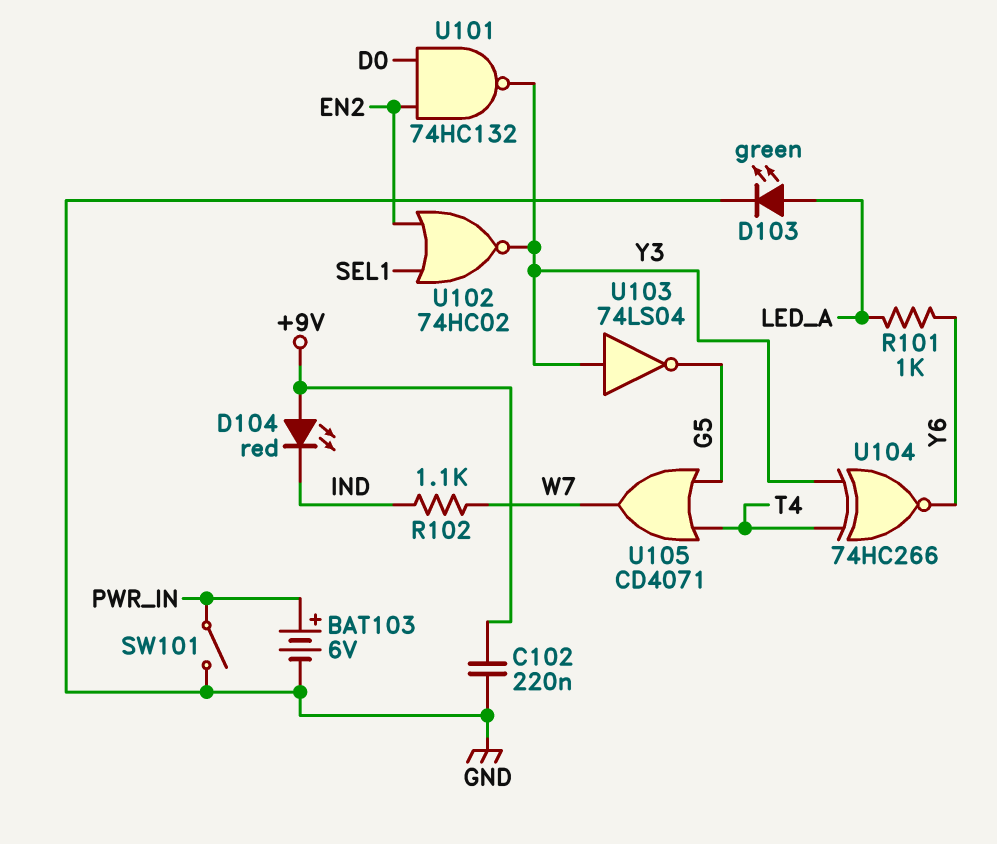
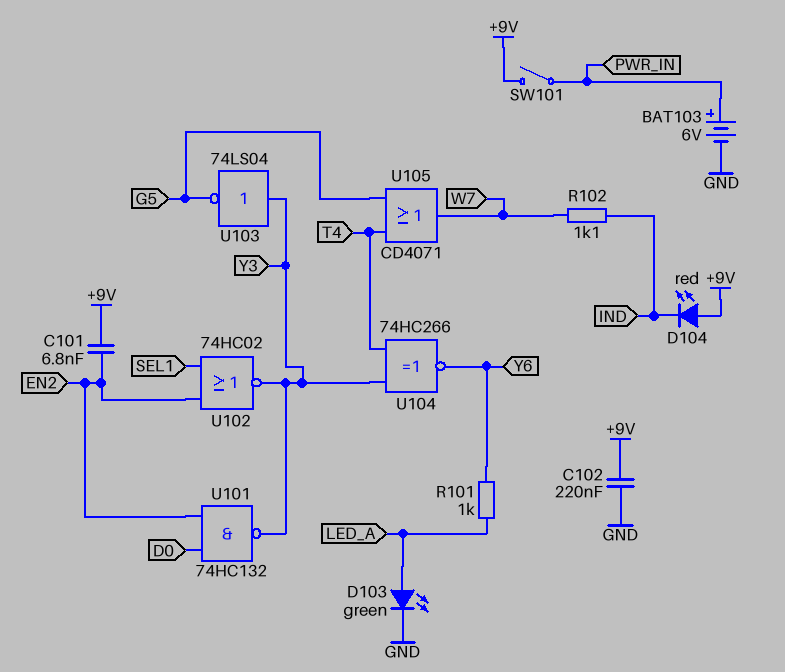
C101: none -> 6.8nF (+9V, EN2)
SW101: switch (GND, PWR_IN) -> switch (+9V, PWR_IN)

